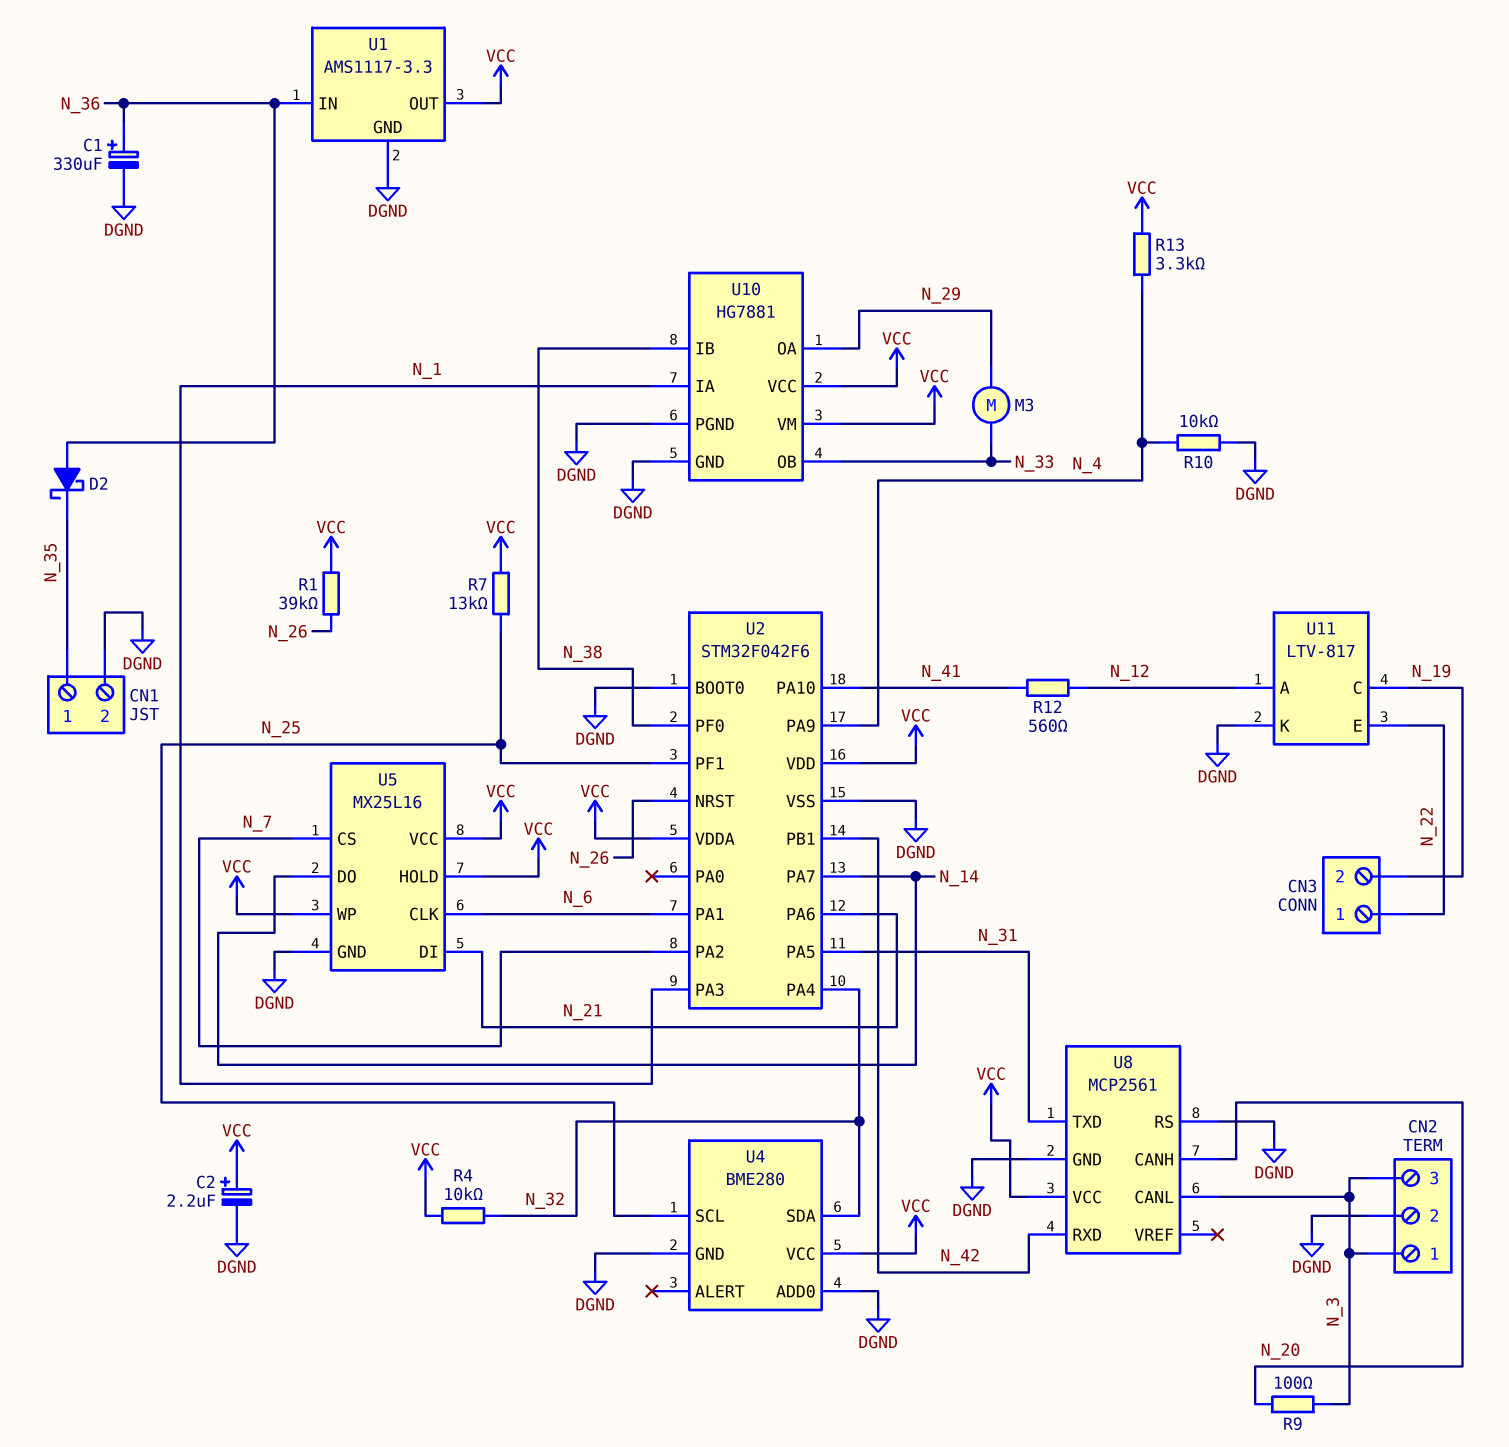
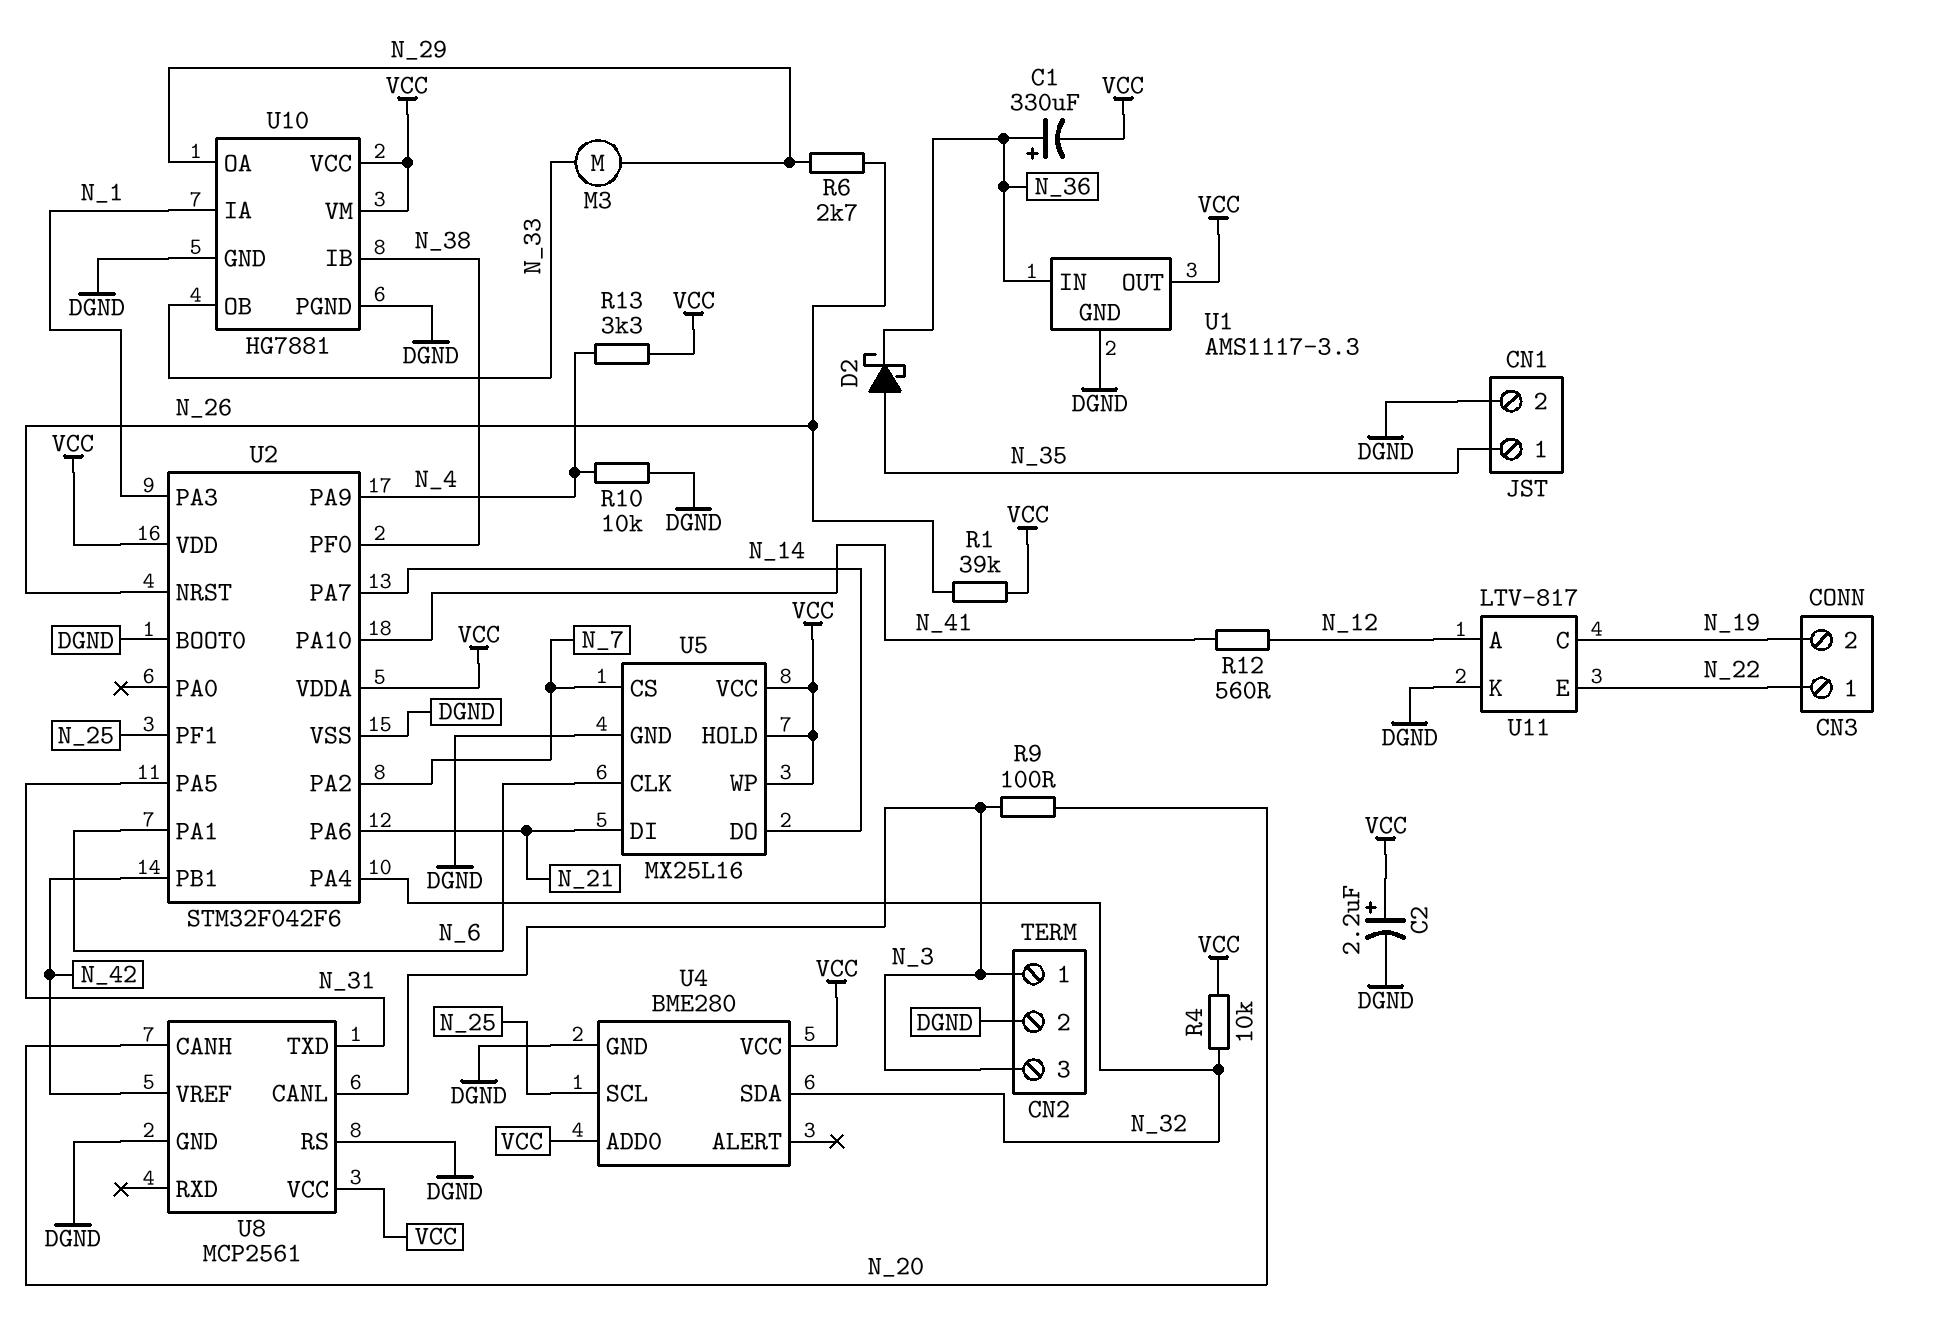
C1: 330uF (plus N_36, minus DGND) -> 330uF (plus N_36, minus VCC)
D2: schottky (A N_36, K N_35) -> schottky (A N_35, K N_36)
R6: none -> 2.7k (N_26, N_29)
R7: 13k (N_25, VCC) -> none
U4 pin ADD0: DGND -> VCC
U8 pin RXD: N_42 -> none
U8 pin VREF: none -> N_42

